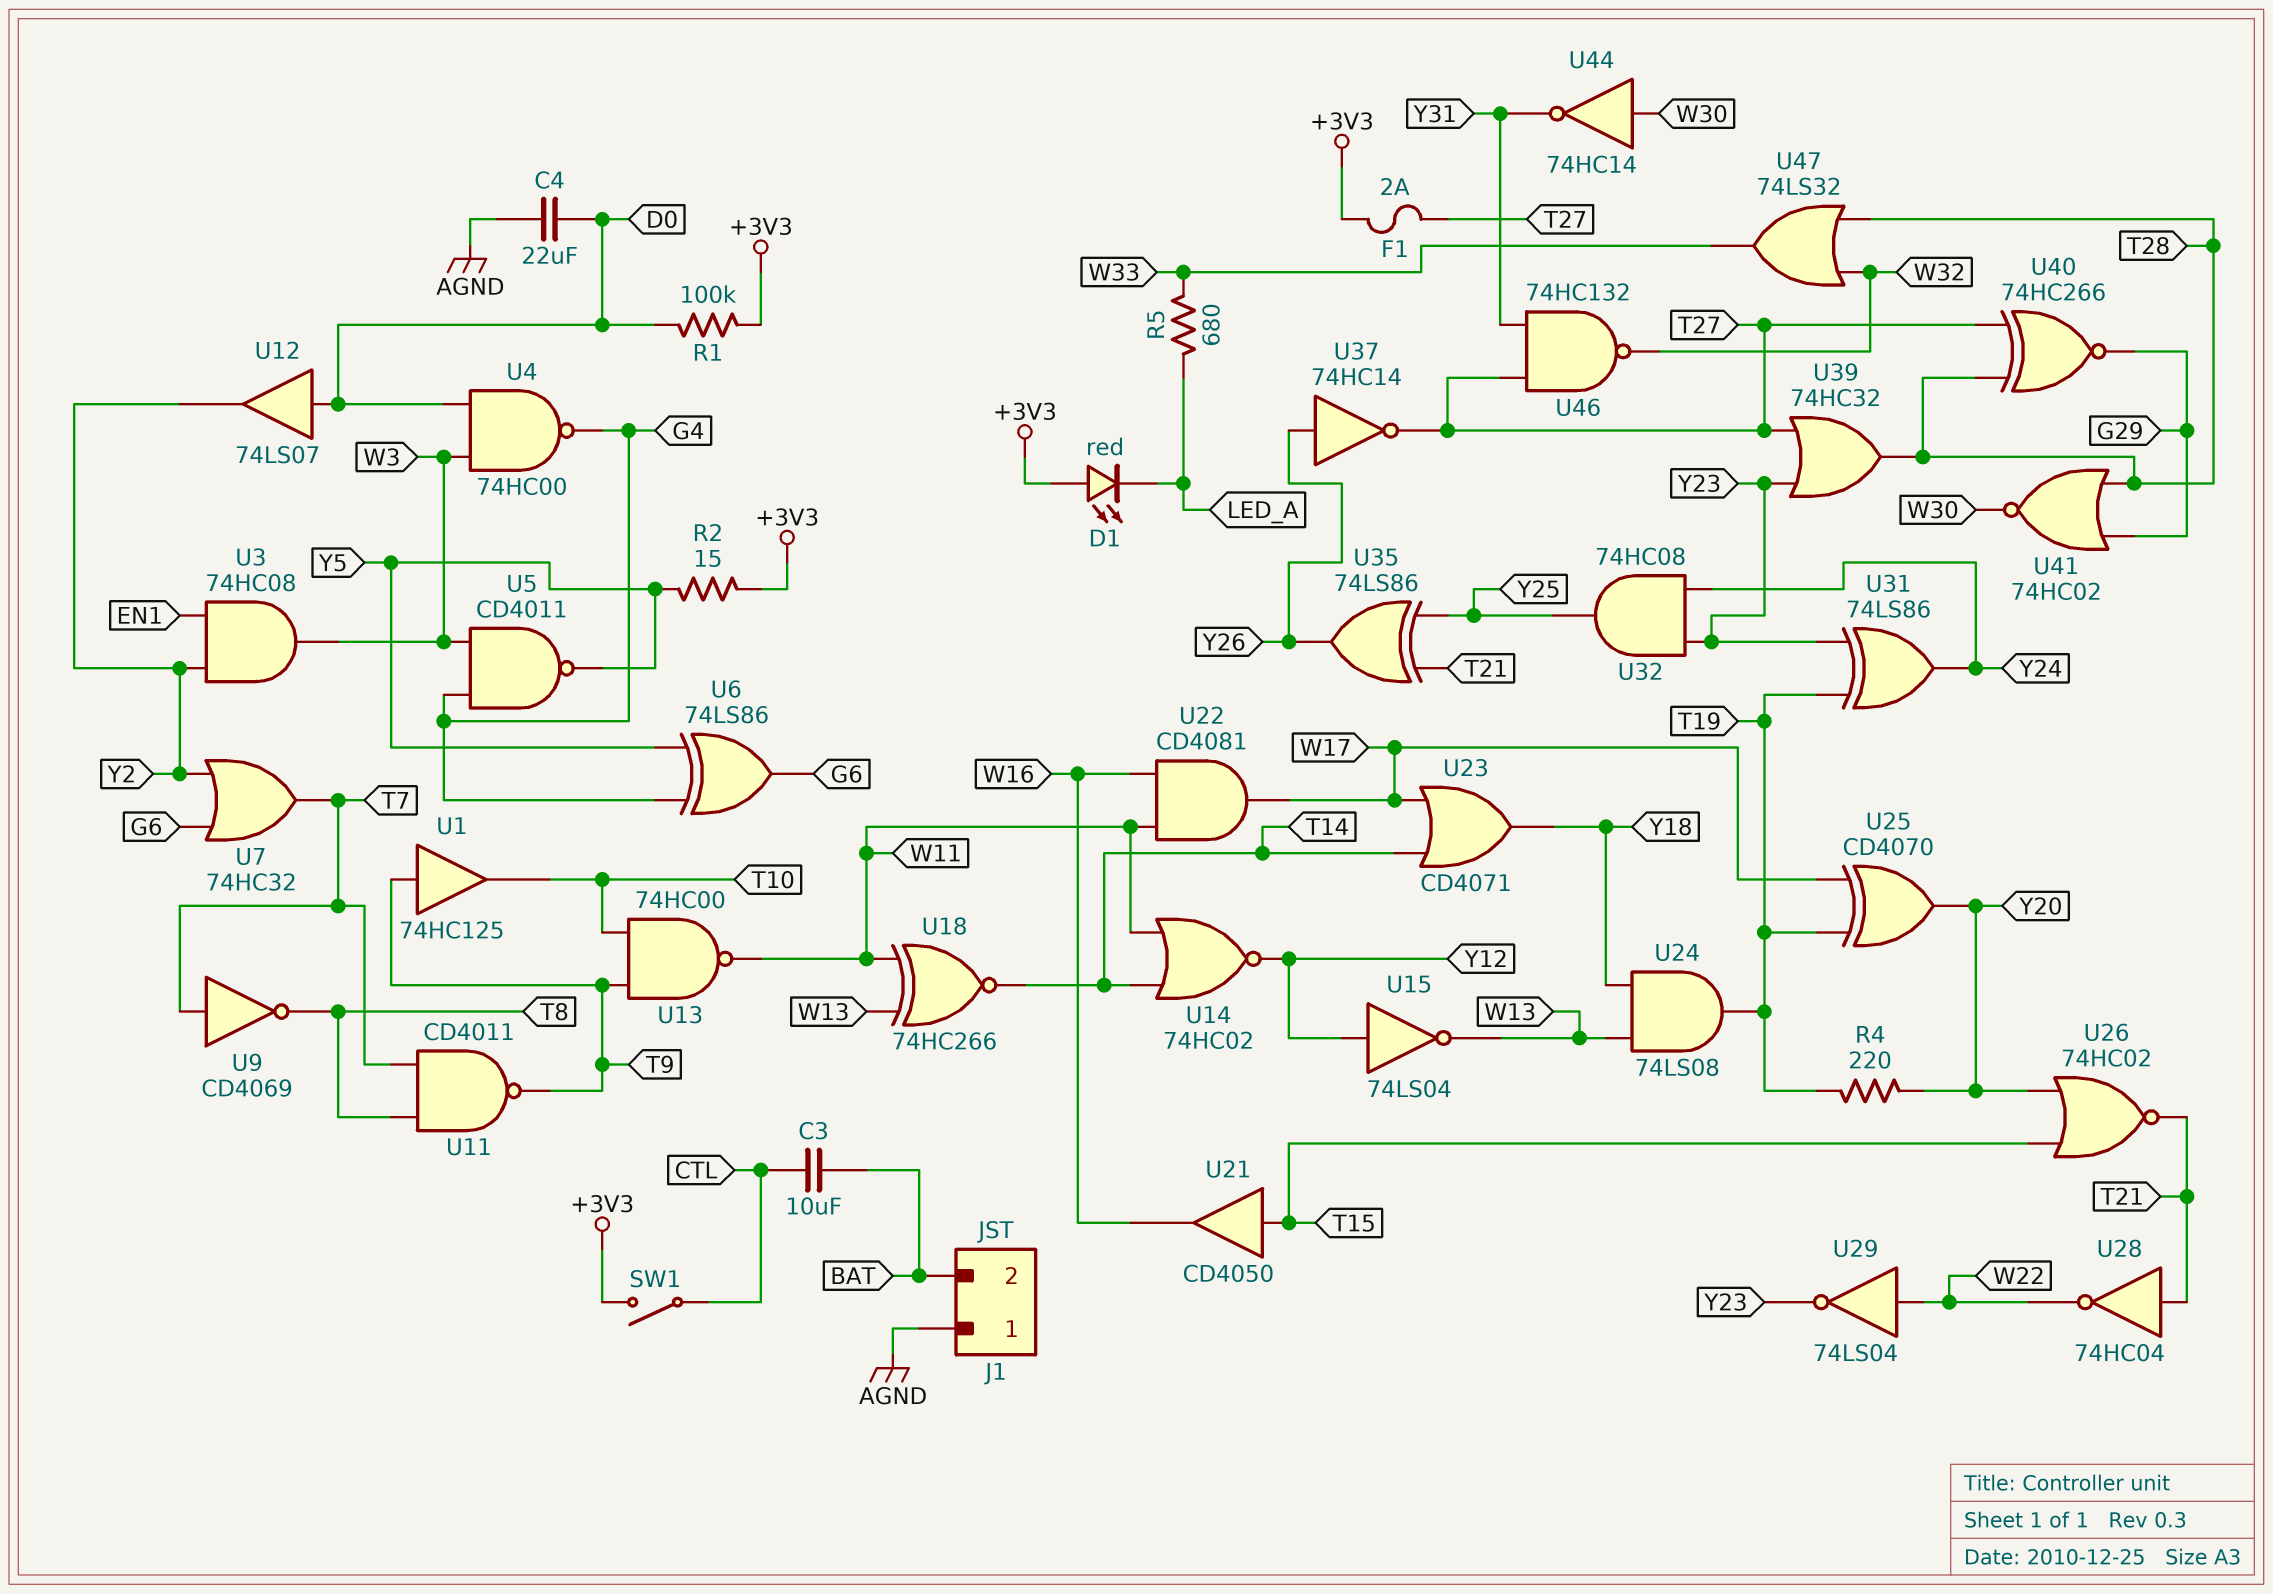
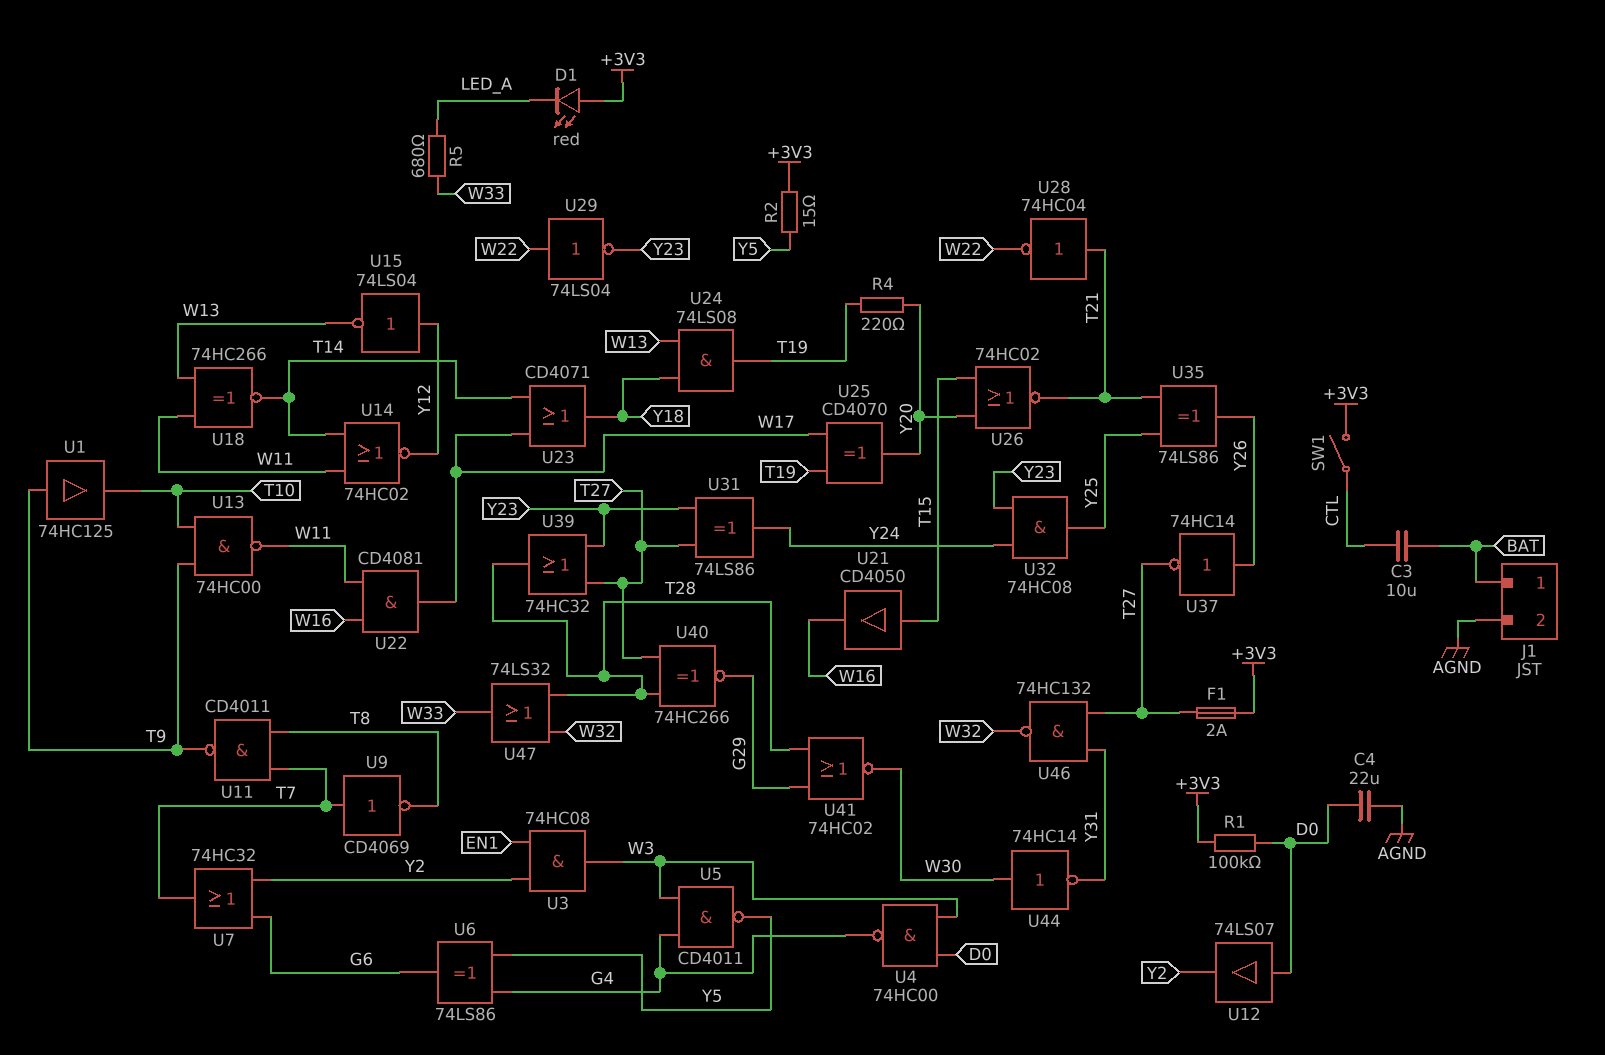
J1 pin 1: AGND -> BAT
J1 pin 2: BAT -> AGND
U31: XOR 74LS86 (in T19, in Y23, out Y24) -> XOR 74LS86 (in T27, in Y23, out Y24)

